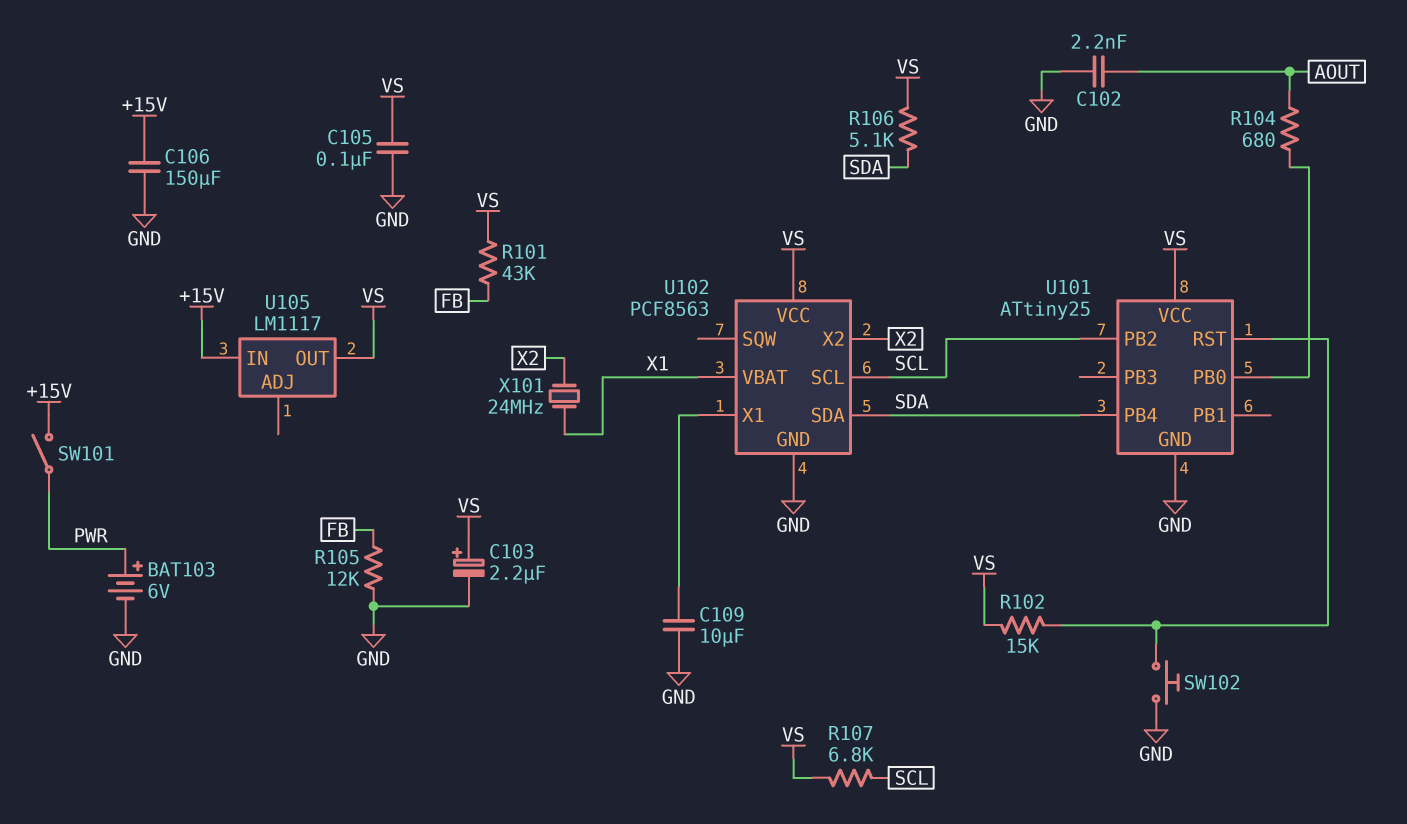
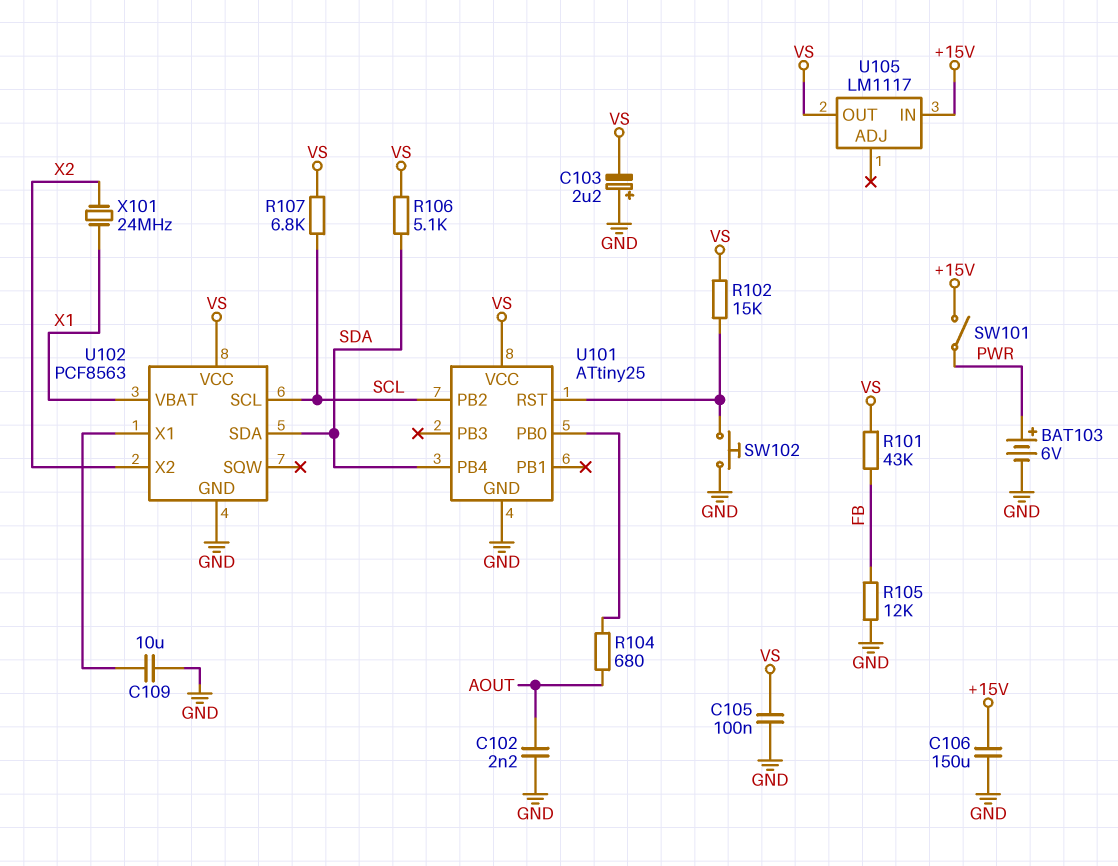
C103: 2.2uF (plus VS, minus GND) -> 2.2uF (plus GND, minus VS)

